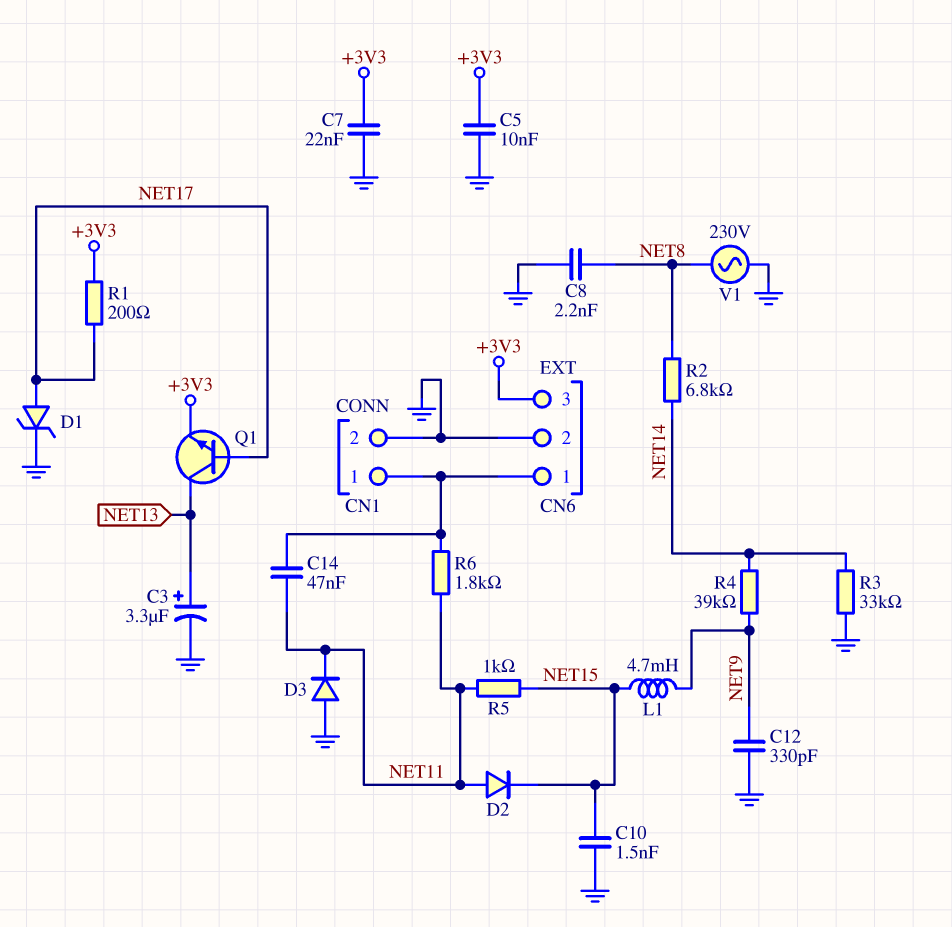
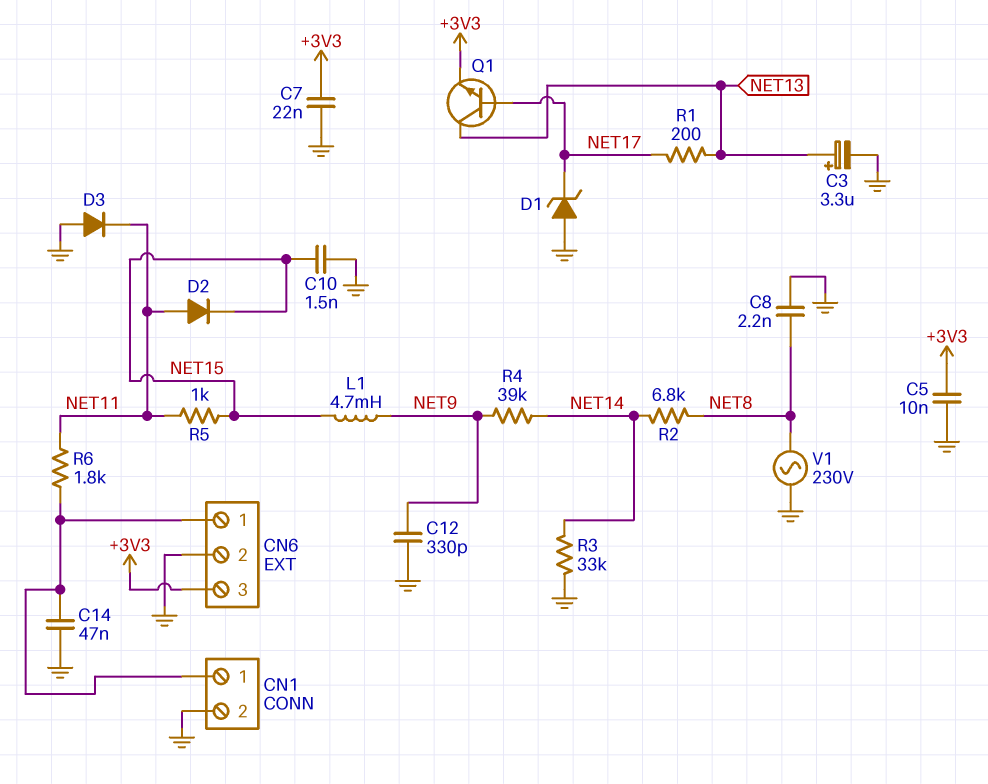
C14: 47nF (CN1/1, NET11) -> 47nF (CN1/1, GND)
D1: zener (A NET17, K GND) -> zener (A GND, K NET17)
R1: 200 (+3V3, NET17) -> 200 (NET13, NET17)

